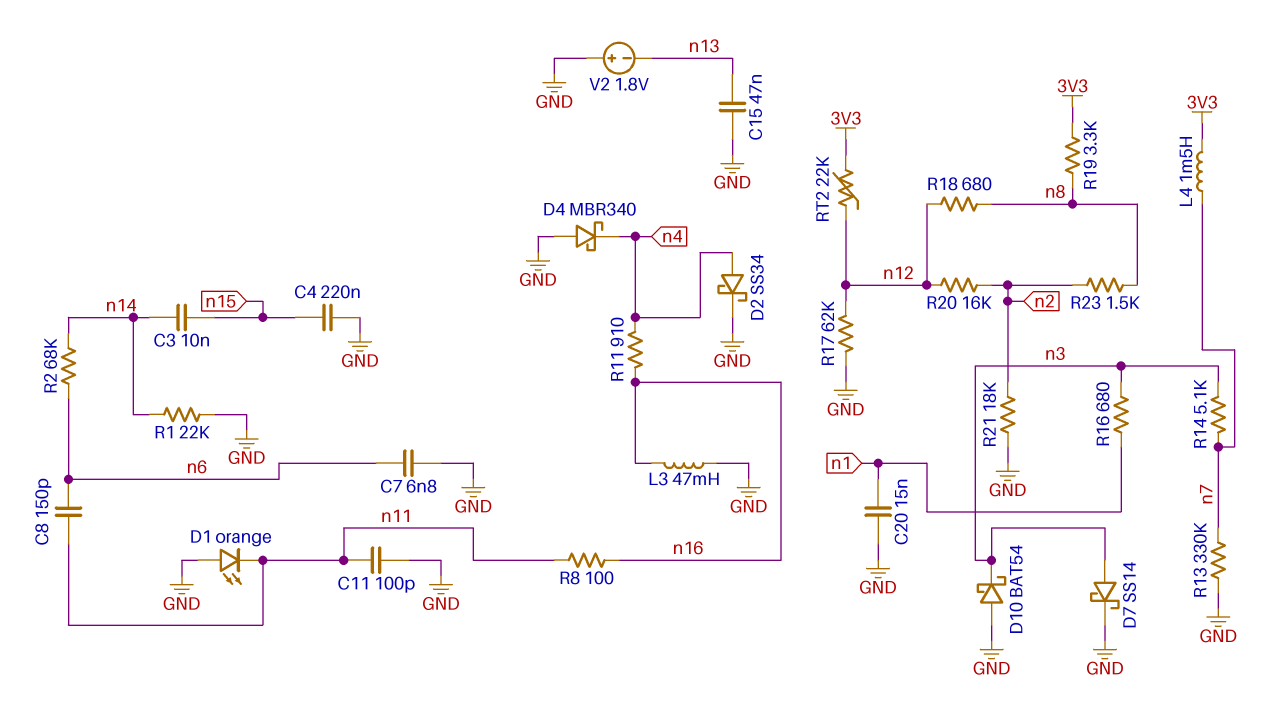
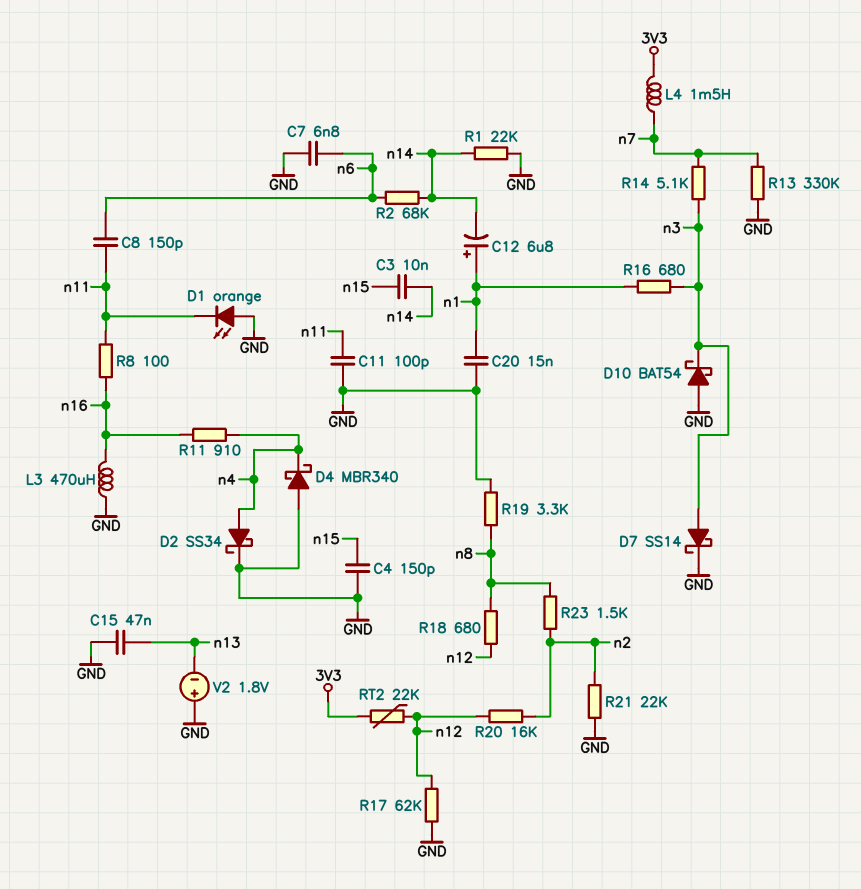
C4: 220nF (GND, n15) -> 150pF (GND, n15)
C12: none -> 6.8uF (plus n1, minus n14)
L3: 47mH (GND, n16) -> 470uH (GND, n16)
R19: 3.3k (3V3, n8) -> 3.3k (GND, n8)
R21: 18k (GND, n2) -> 22k (GND, n2)

